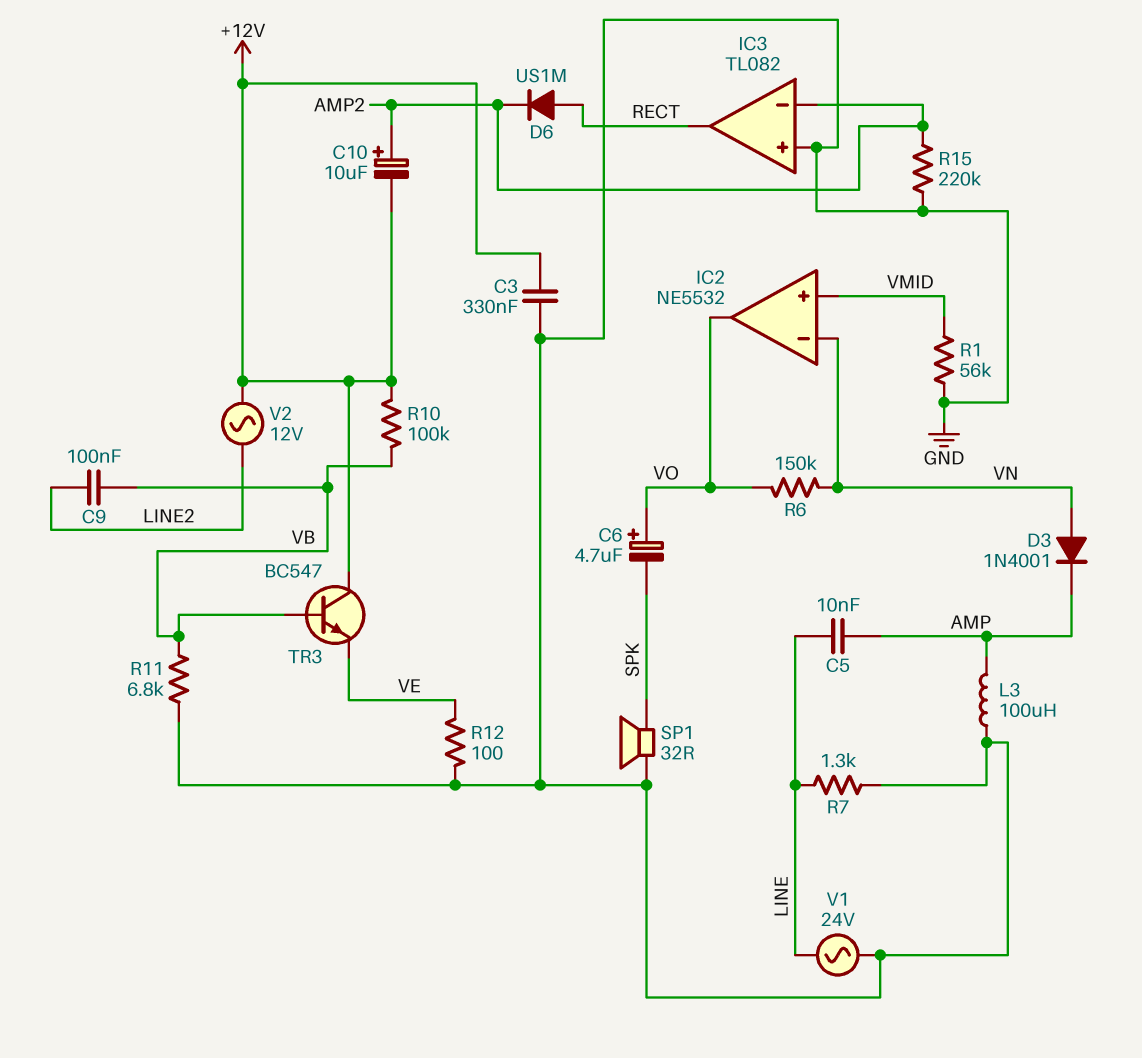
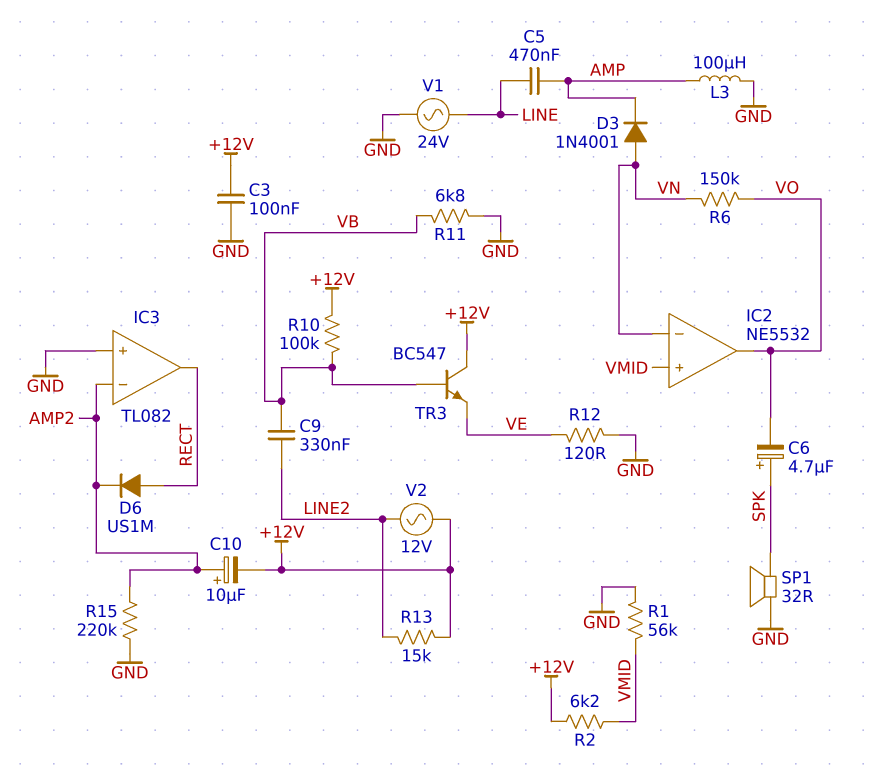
C3: 330nF (+12V, GND) -> 100nF (+12V, GND)
C5: 10nF (AMP, LINE) -> 470nF (AMP, LINE)
C6: 4.7uF (plus VO, minus SPK) -> 4.7uF (plus SPK, minus VO)
C9: 100nF (LINE2, VB) -> 330nF (LINE2, VB)
R2: none -> 6.2k (+12V, VMID)
R7: 1.3k (GND, LINE) -> none
R12: 100 (GND, VE) -> 120 (GND, VE)
R13: none -> 15k (+12V, LINE2)

